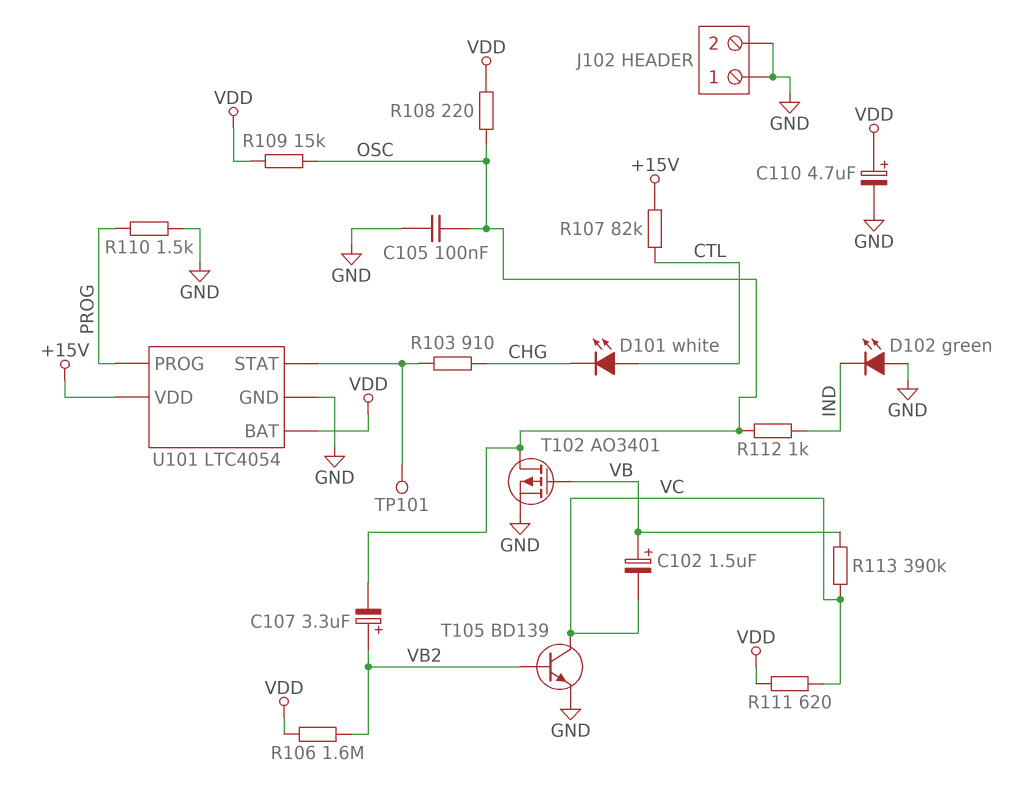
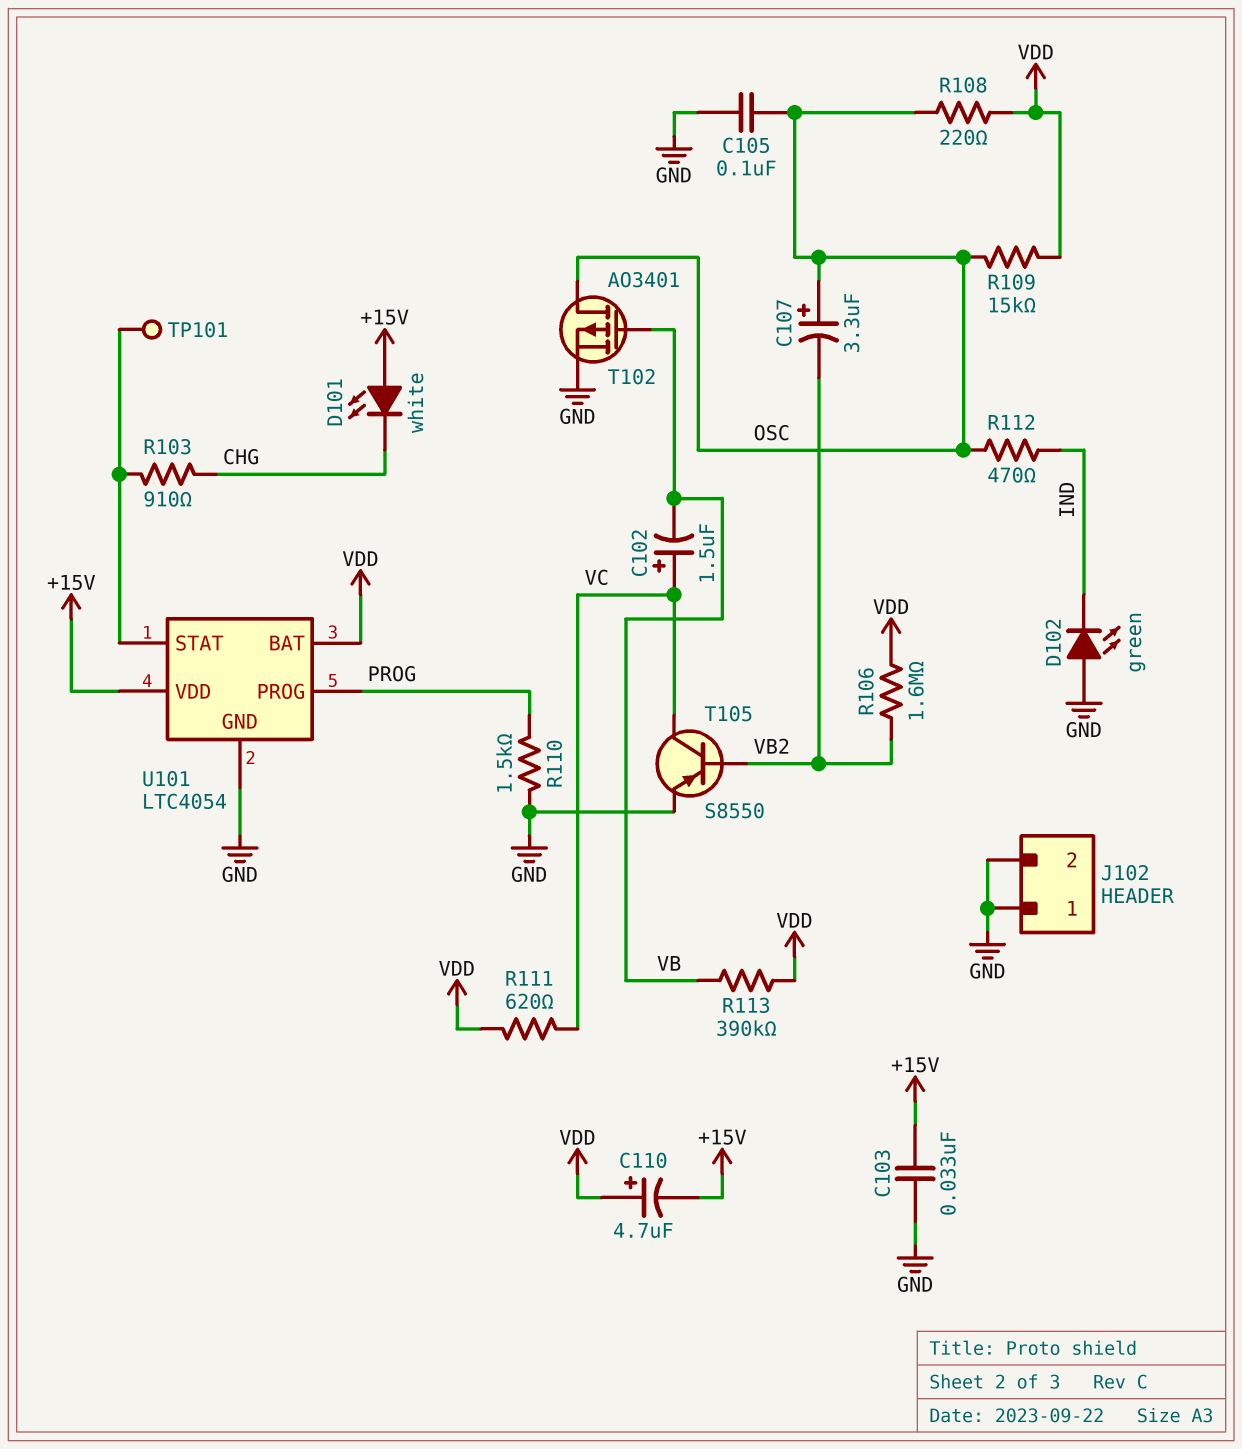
C102: 1.5uF (plus VB, minus VC) -> 1.5uF (plus VC, minus VB)
C103: none -> 33nF (+15V, GND)
C107: 3.3uF (plus VB2, minus OSC) -> 3.3uF (plus OSC, minus VB2)
C110: 4.7uF (plus VDD, minus GND) -> 4.7uF (plus VDD, minus +15V)
D101: LED white (A CTL, K CHG) -> LED white (A +15V, K CHG)
R107: 82k (+15V, CTL) -> none
R112: 1k (IND, OSC) -> 470 (IND, OSC)
R113: 390k (VB, VC) -> 390k (VB, VDD)
T105: NPN BD139 (B VB2, C VC, E GND) -> PNP S8550 (B VB2, C VC, E GND)

